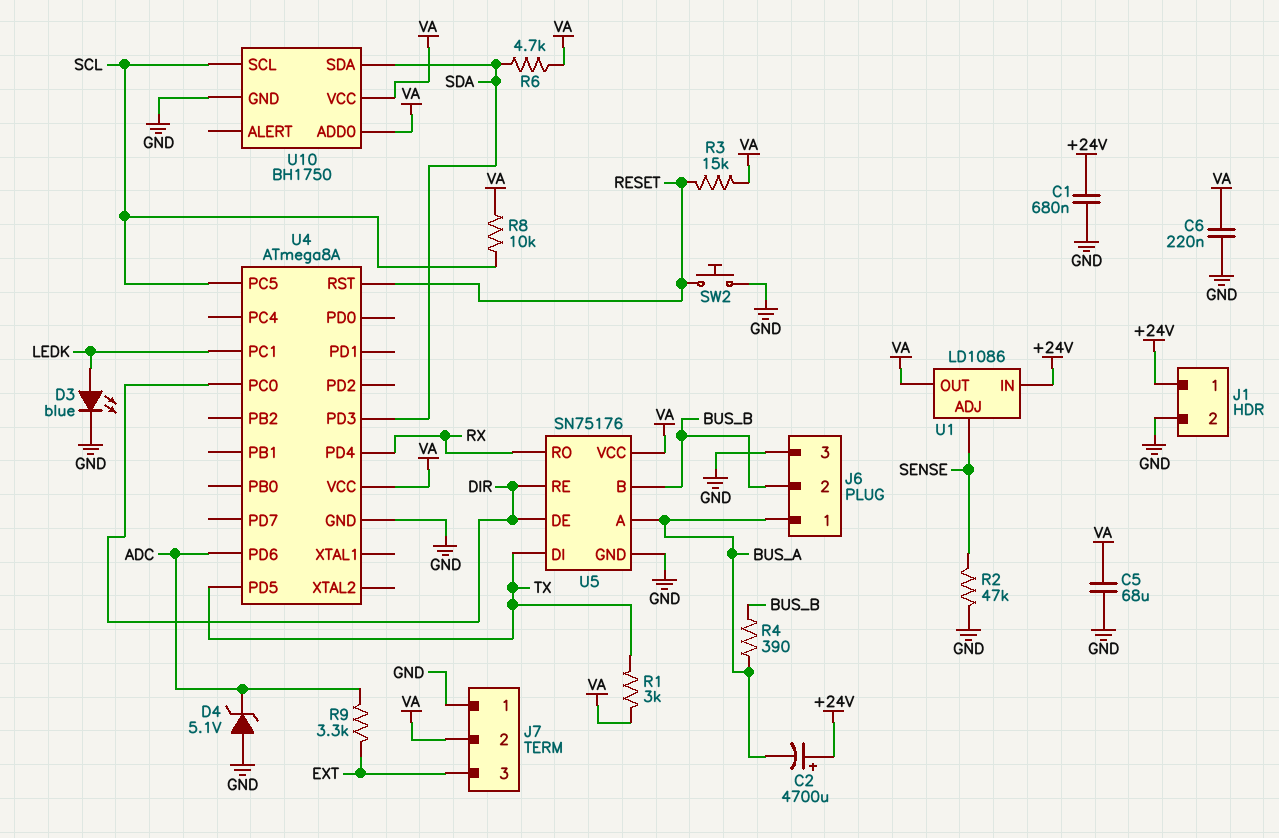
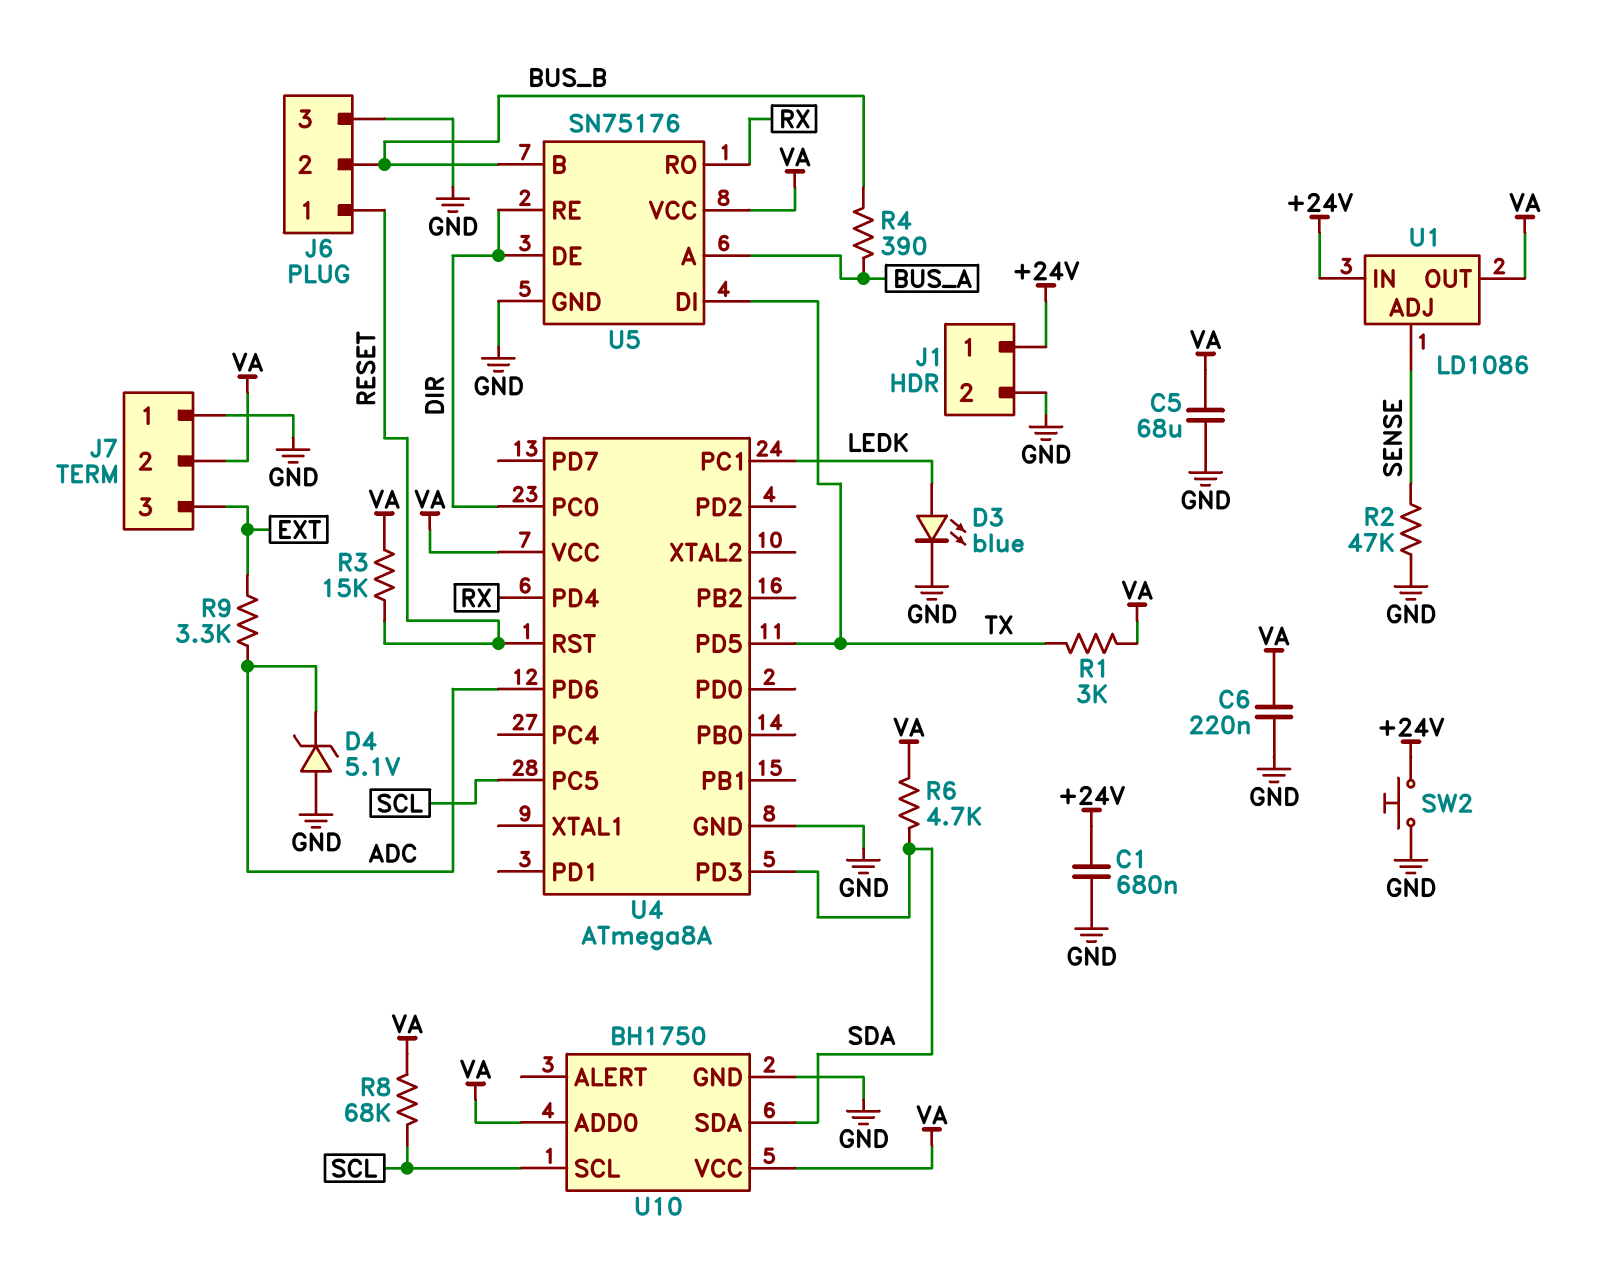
C2: 4700uF (plus +24V, minus BUS_A) -> none
J6 pin 1: BUS_A -> RESET
R8: 10k (SCL, VA) -> 68k (SCL, VA)
SW2: button (GND, RESET) -> button (+24V, GND)

